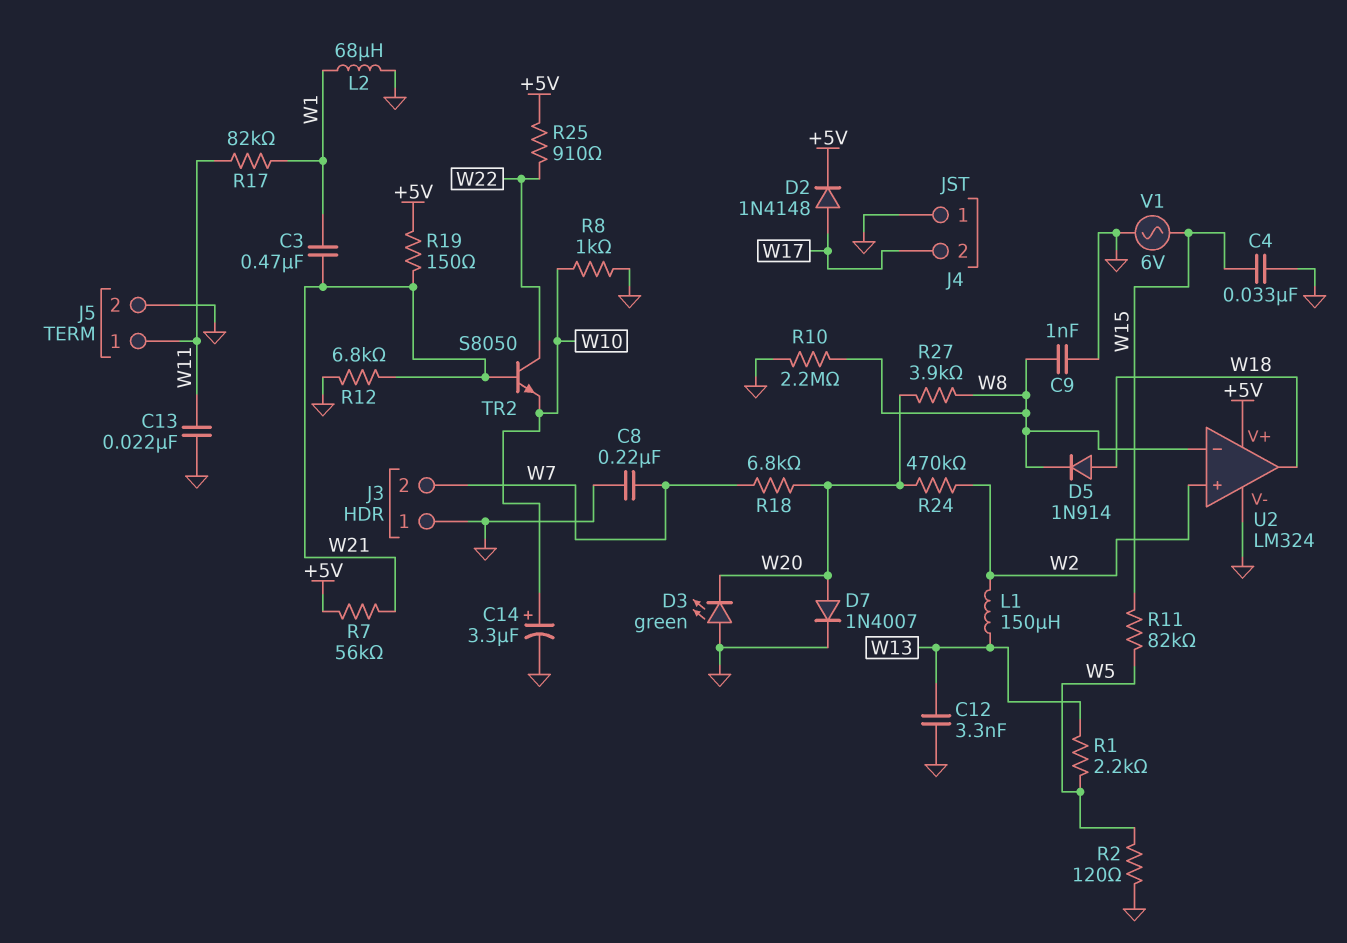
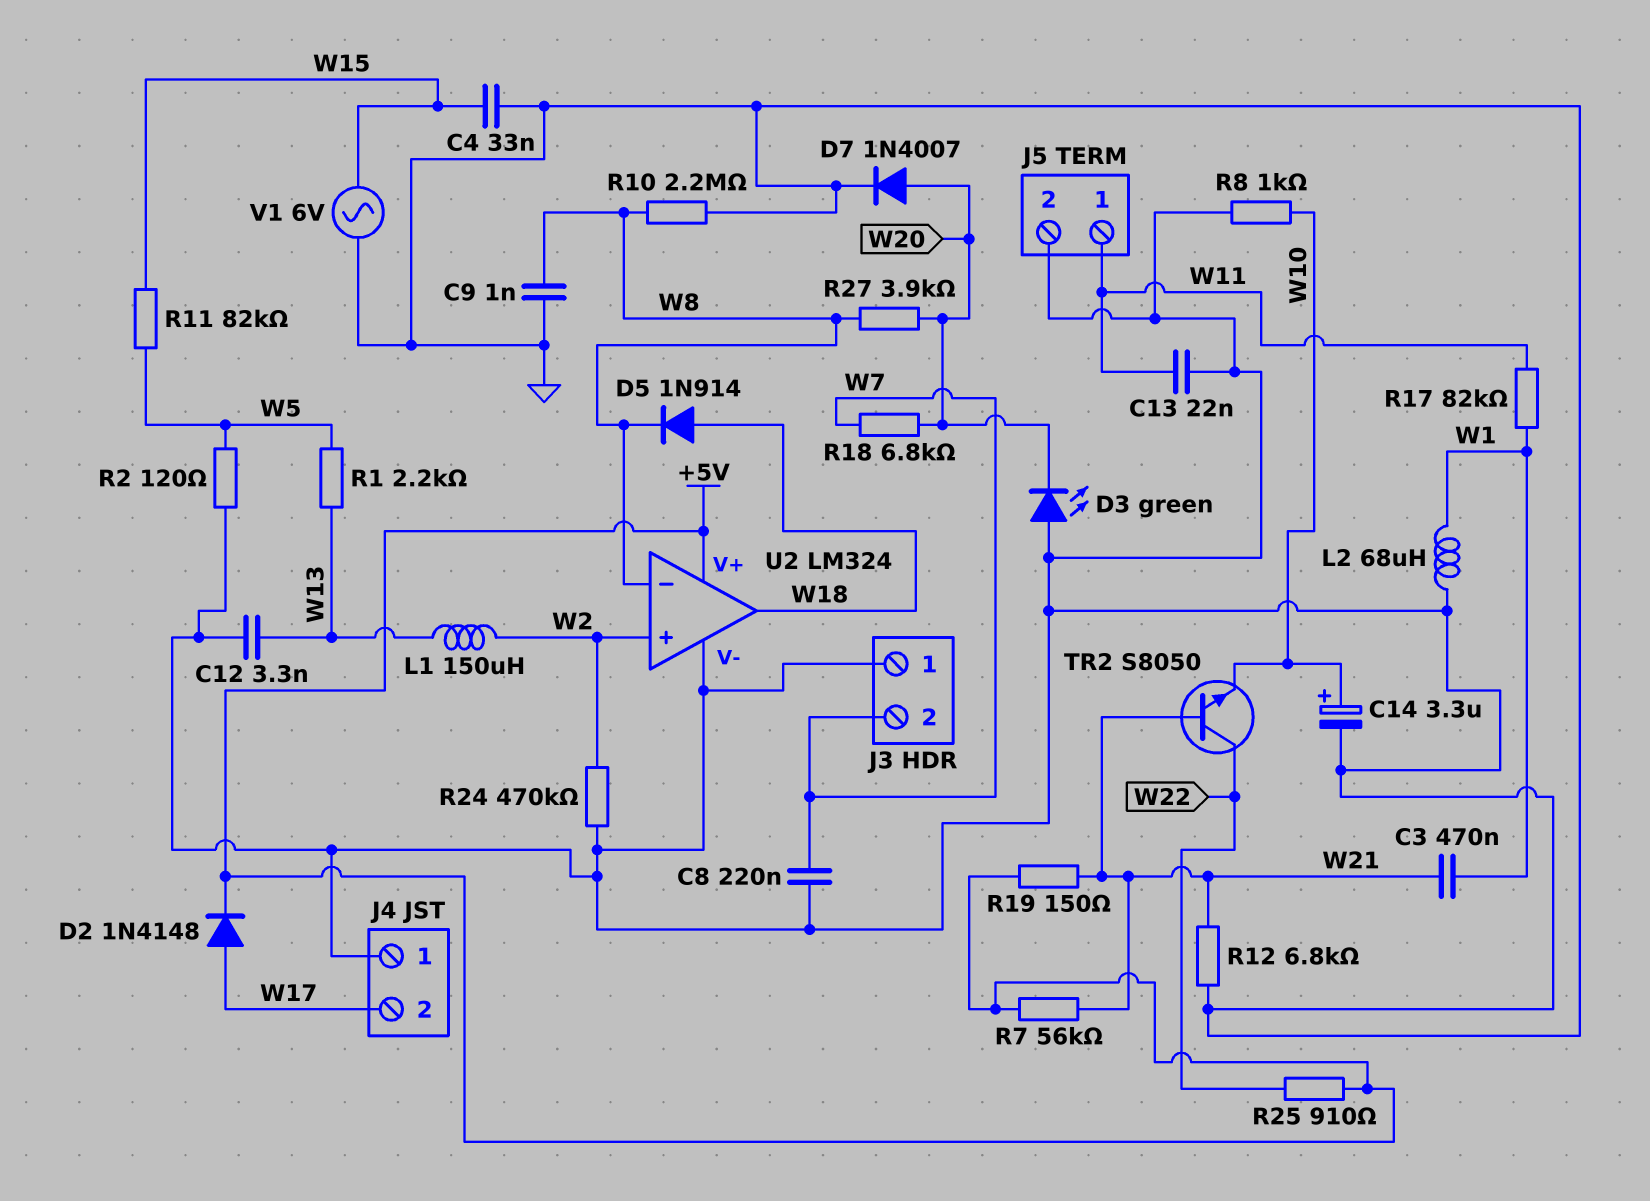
R24: 470k (W2, W20) -> 470k (GND, W2)

